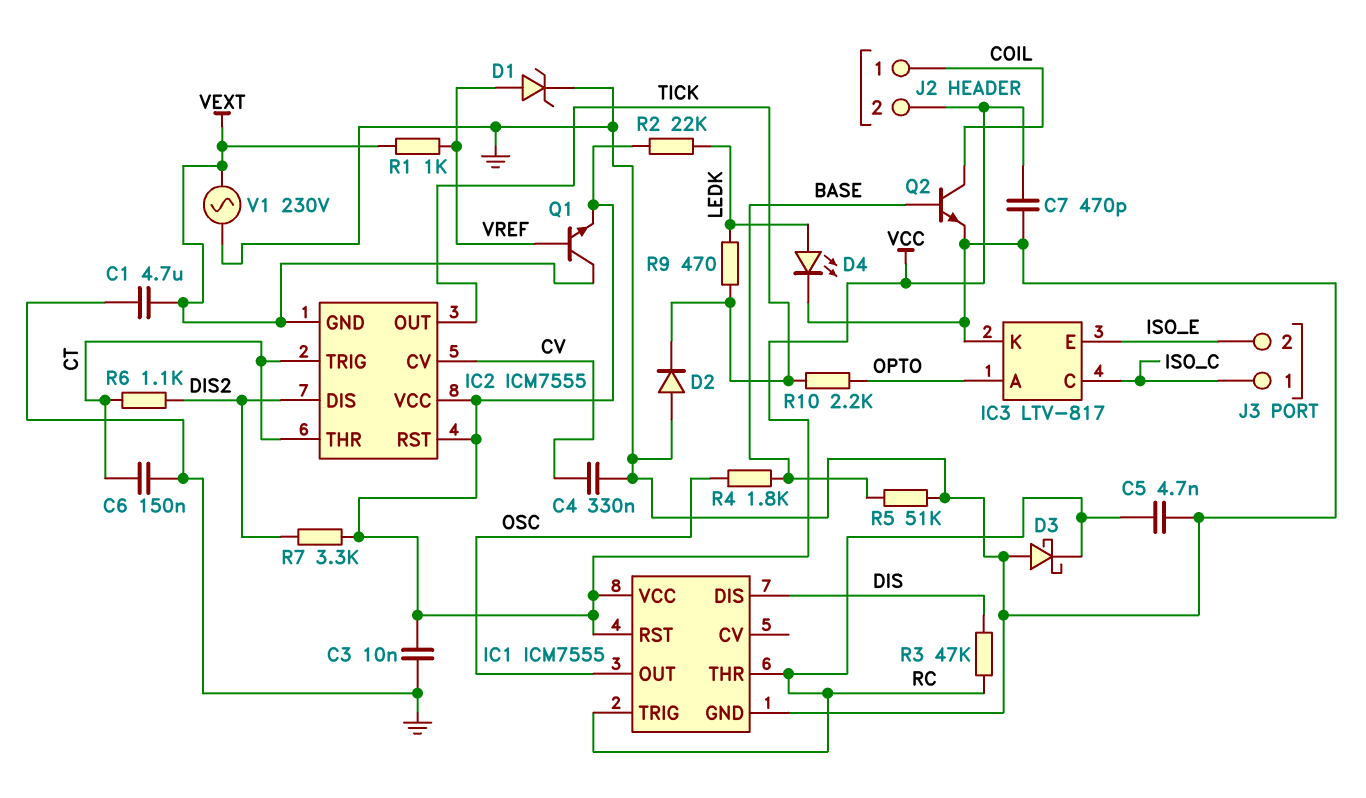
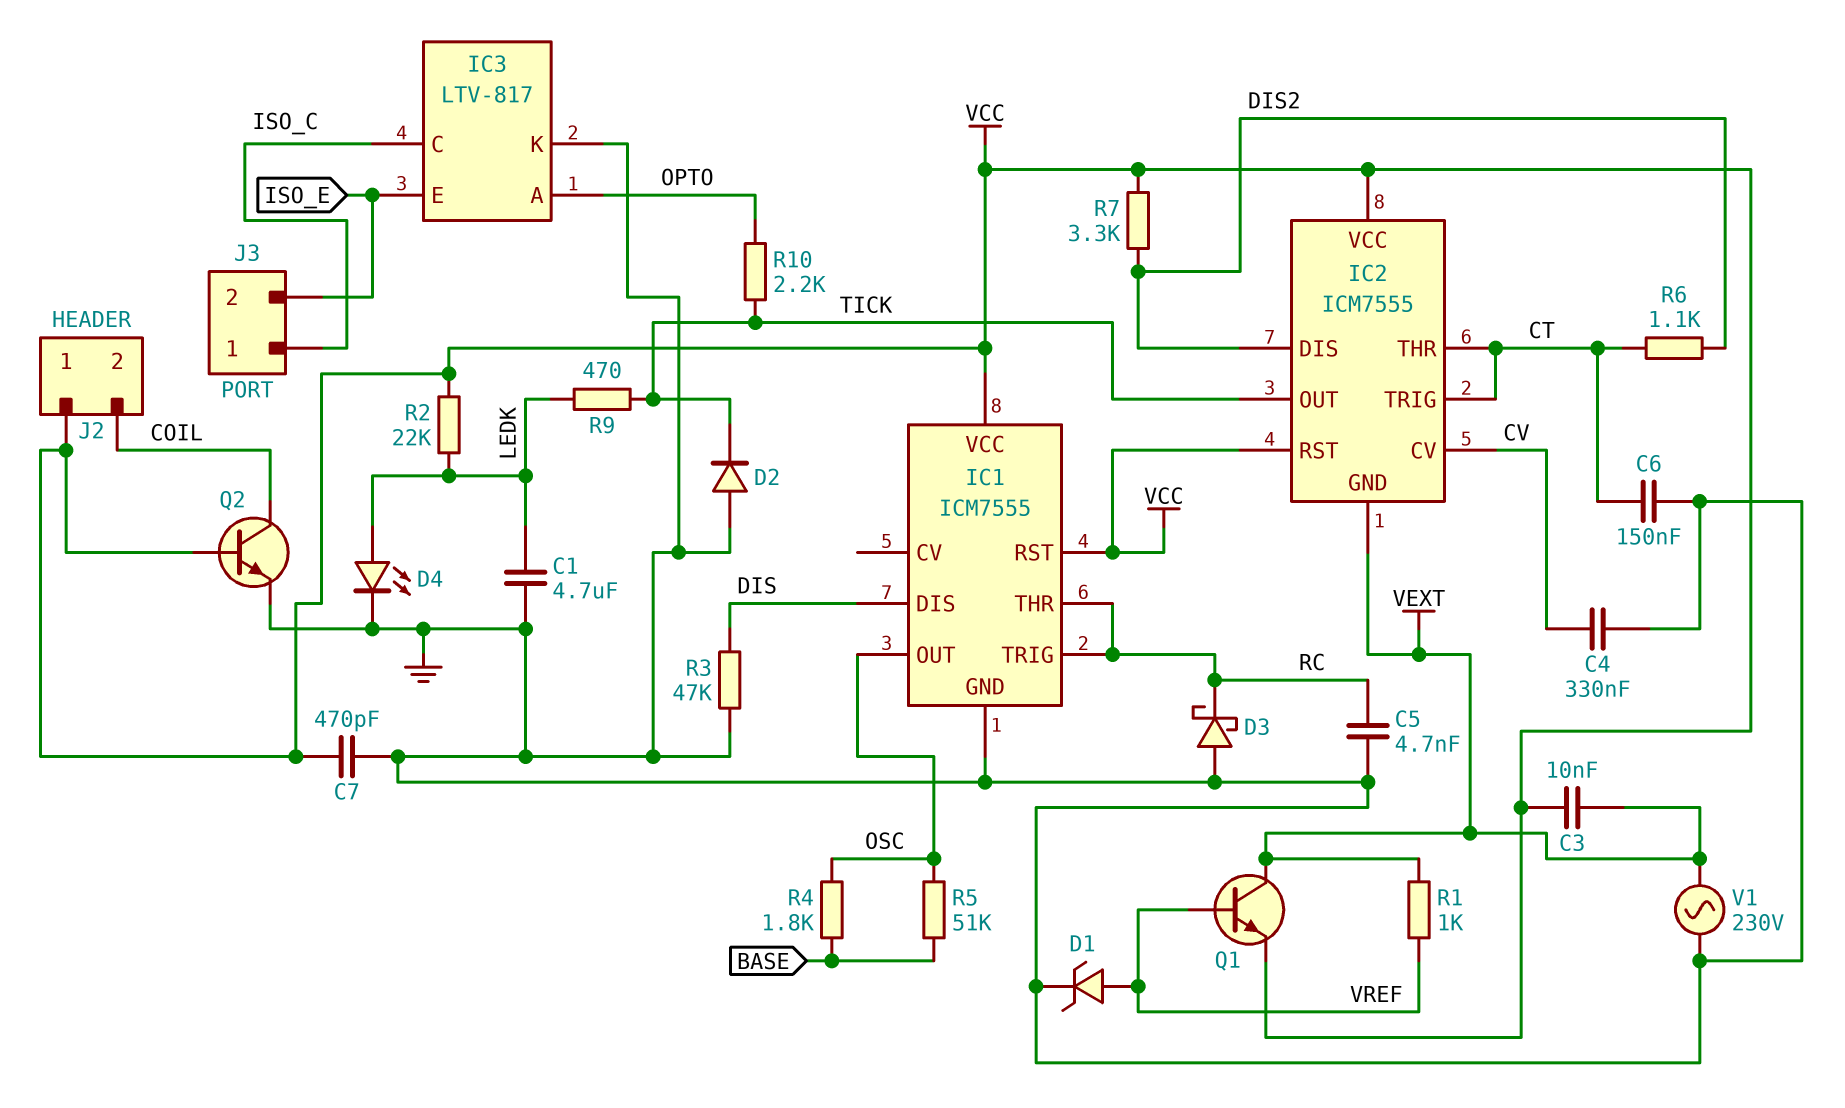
C1: 4.7uF (GND, VEXT) -> 4.7uF (GND, LEDK)
C3: 10nF (GND, VCC) -> 10nF (VCC, VEXT)
J2 pin 1: COIL -> VCC
J2 pin 2: VCC -> COIL
Q2: NPN (B BASE, C COIL, E GND) -> NPN (B VCC, C COIL, E GND)
R3: 47k (DIS, RC) -> 47k (DIS, GND)
R5: 51k (BASE, GND) -> 51k (BASE, OSC)

